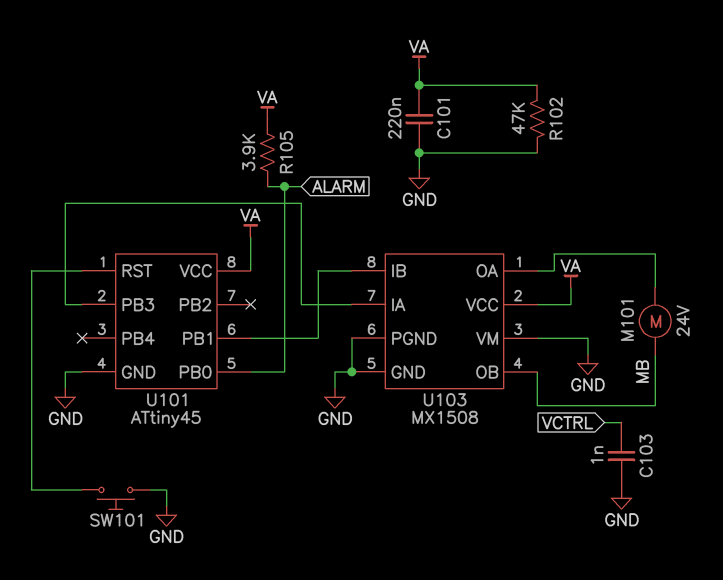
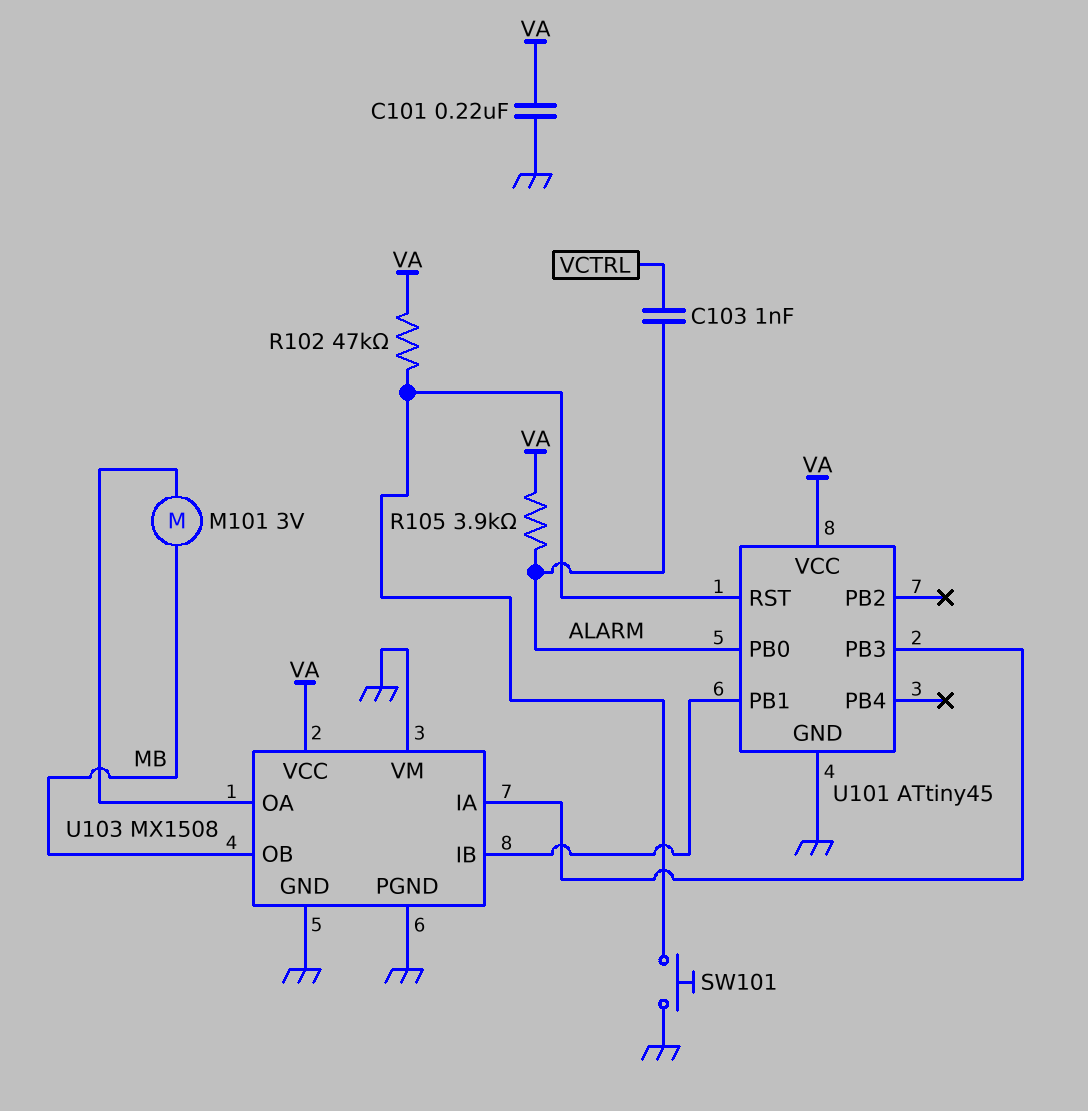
C103: 1nF (GND, VCTRL) -> 1nF (ALARM, VCTRL)
M101: motor 24V (MB, U103/OA) -> motor 3V (MB, U103/OA)
R102: 47k (GND, VA) -> 47k (U101/RST, VA)

